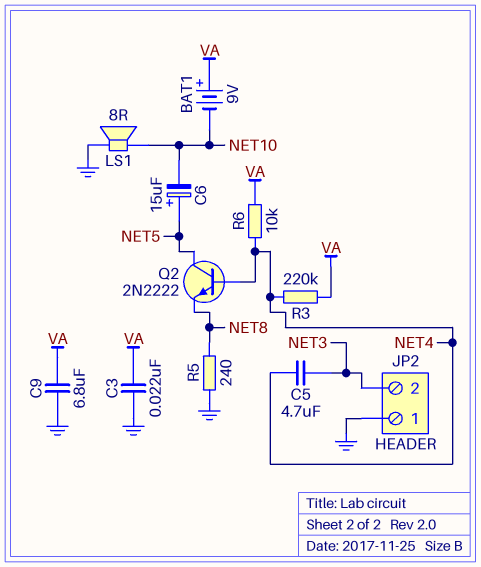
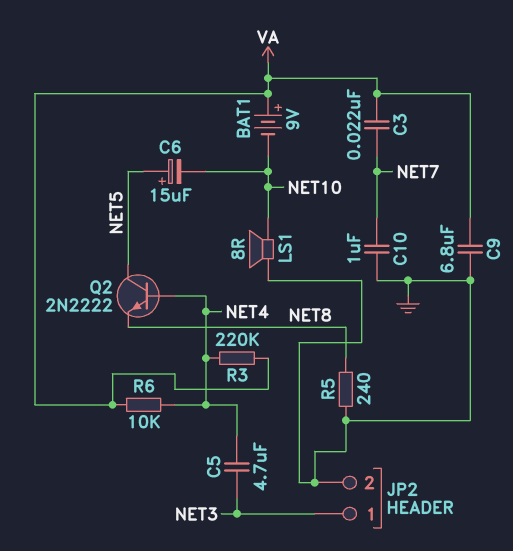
C3: 22nF (GND, VA) -> 22nF (NET7, VA)
C10: none -> 1uF (GND, NET7)
JP2 pin 1: GND -> NET3
JP2 pin 2: NET3 -> GND

